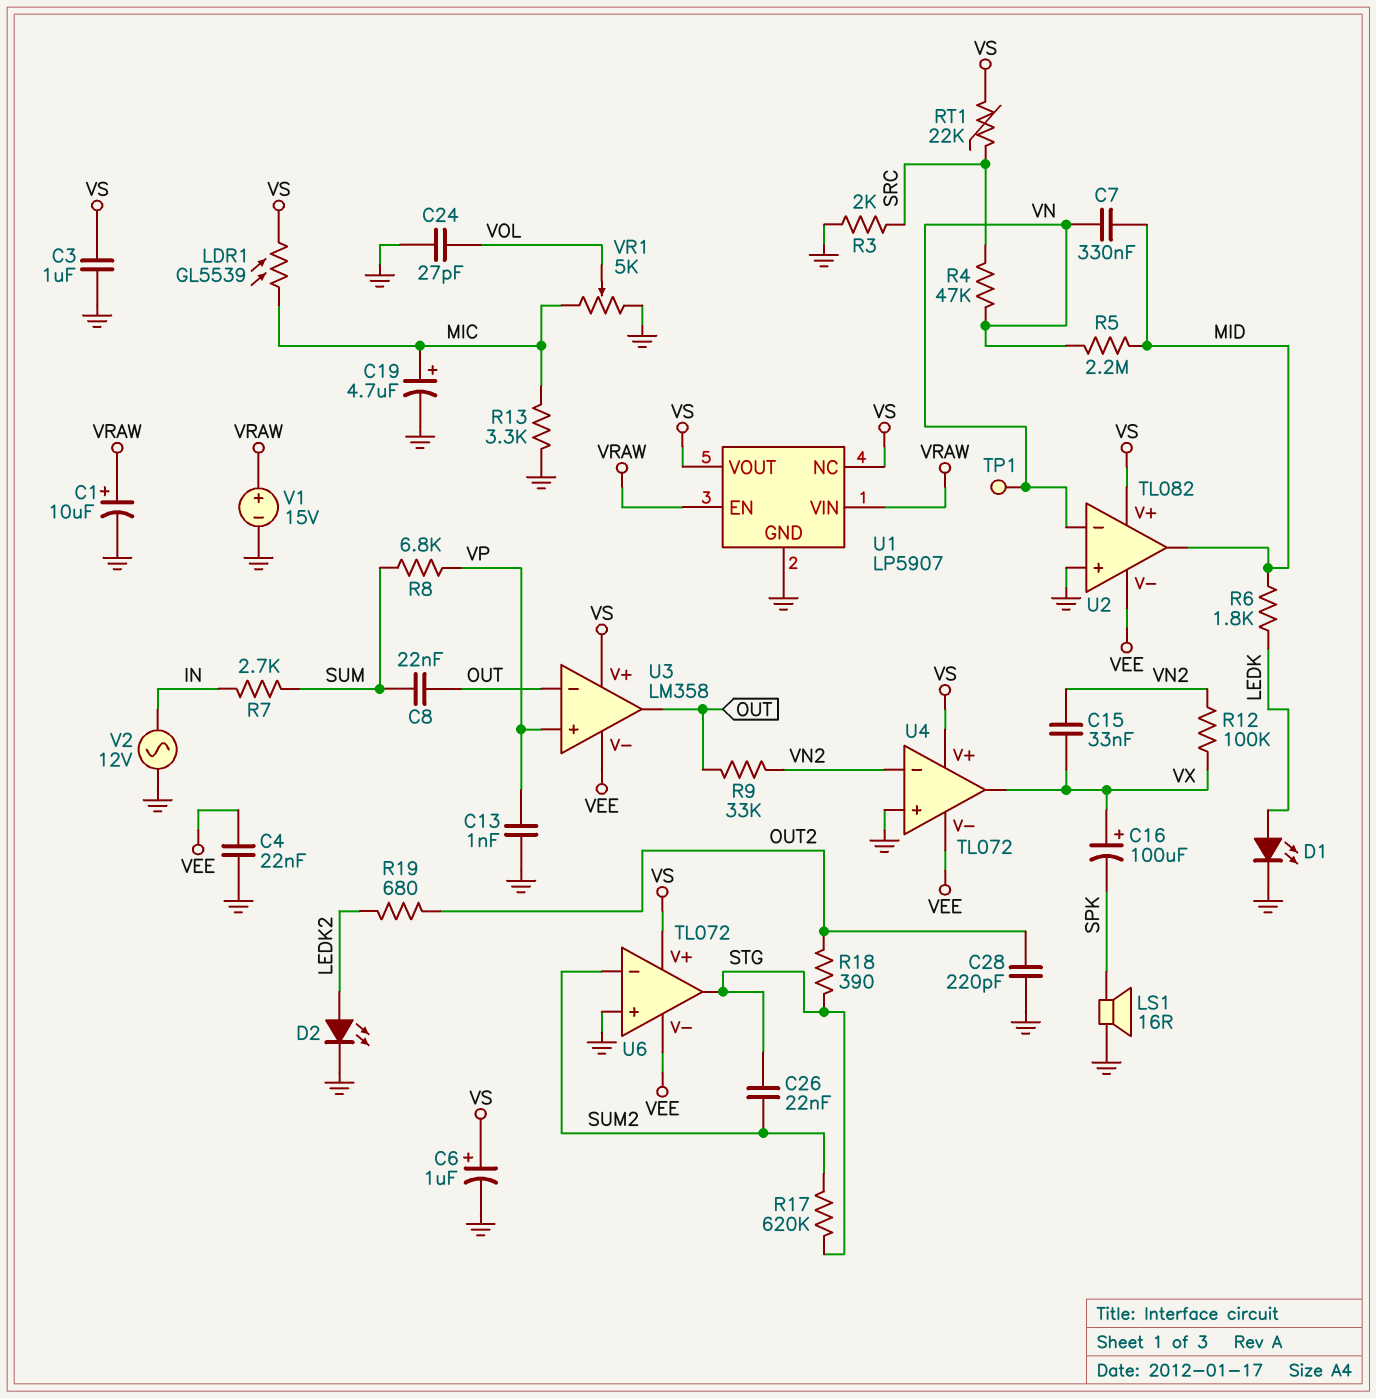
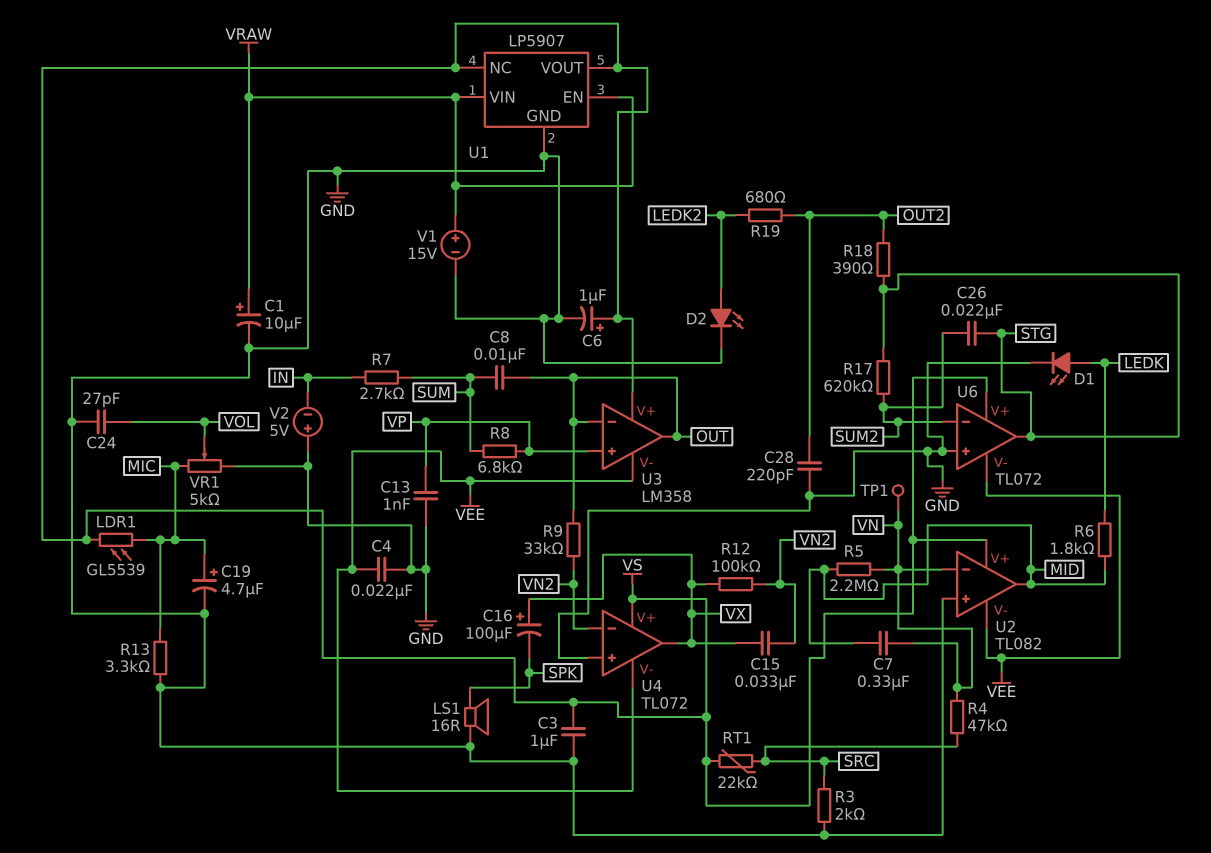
C8: 22nF (OUT, SUM) -> 10nF (OUT, SUM)
V2: AC 12V (GND, IN) -> 5V (plus GND, minus IN)

